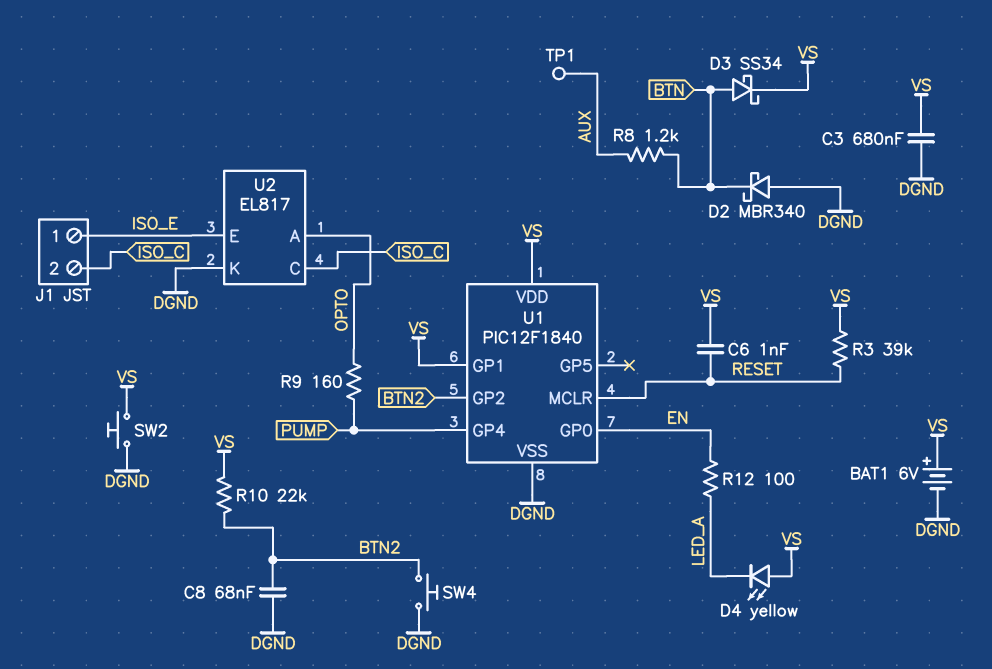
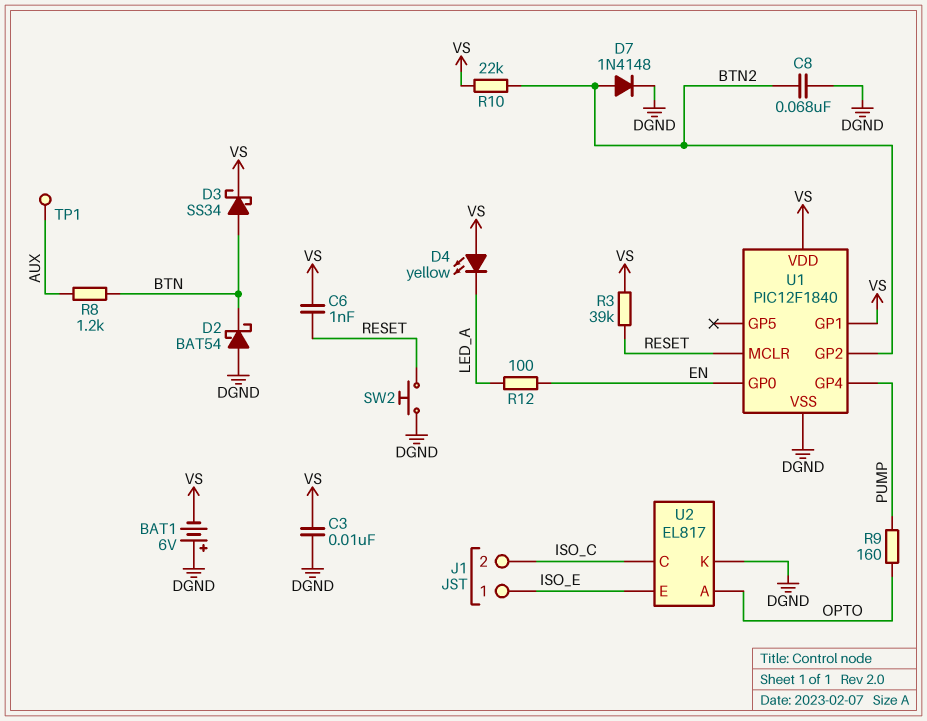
BAT1: 6V (plus VS, minus DGND) -> 6V (plus DGND, minus VS)
C3: 680nF (DGND, VS) -> 10nF (DGND, VS)
D2: schottky MBR340 (A DGND, K BTN) -> schottky BAT54 (A DGND, K BTN)
D7: none -> diode 1N4148 (A BTN2, K DGND)
SW2: button (DGND, VS) -> button (DGND, RESET)
SW4: button (BTN2, DGND) -> none

